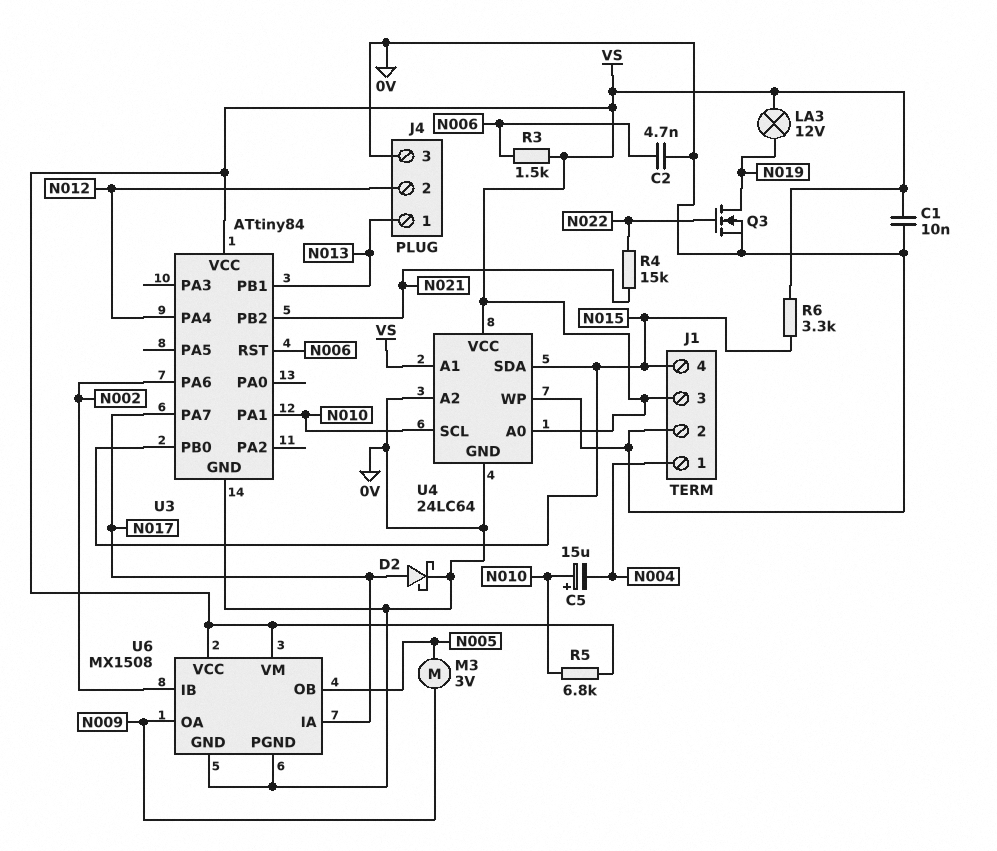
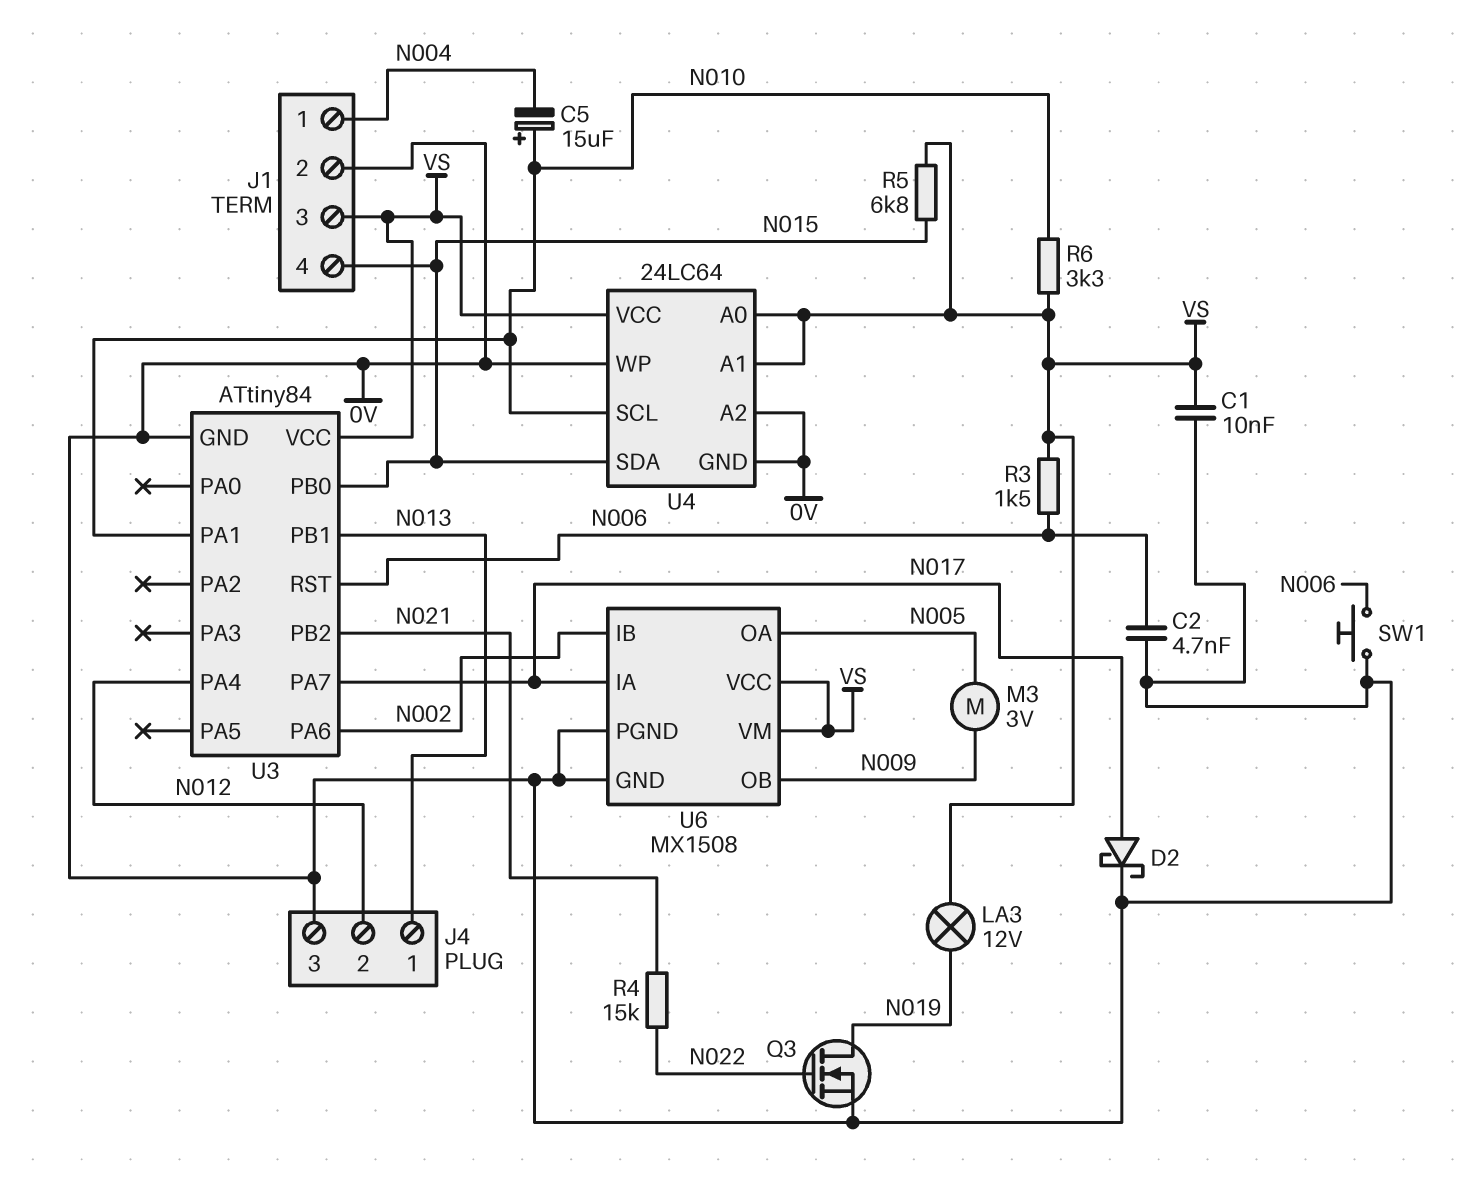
R5: 6.8k (N010, VS) -> 6.8k (N015, VS)
R6: 3.3k (N015, VS) -> 3.3k (N010, VS)
SW1: none -> button (0V, N006)
U6 pin OA: N009 -> N005
U6 pin OB: N005 -> N009

